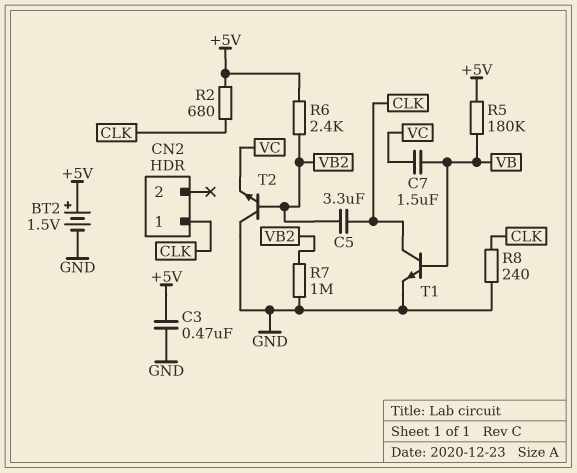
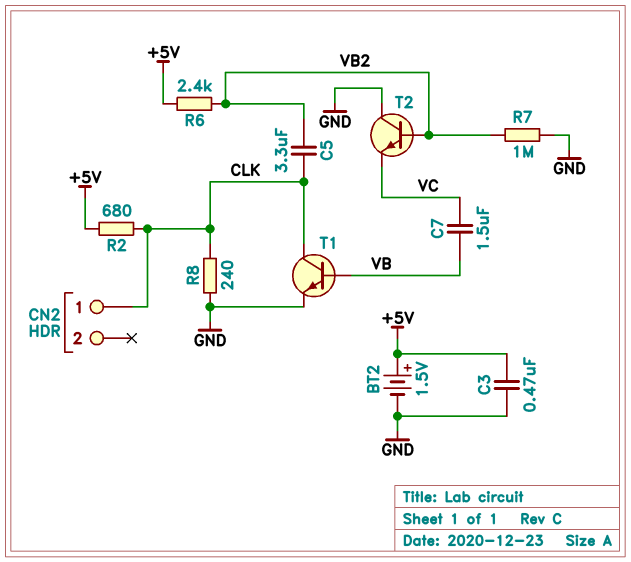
R5: 180k (+5V, VB) -> none

